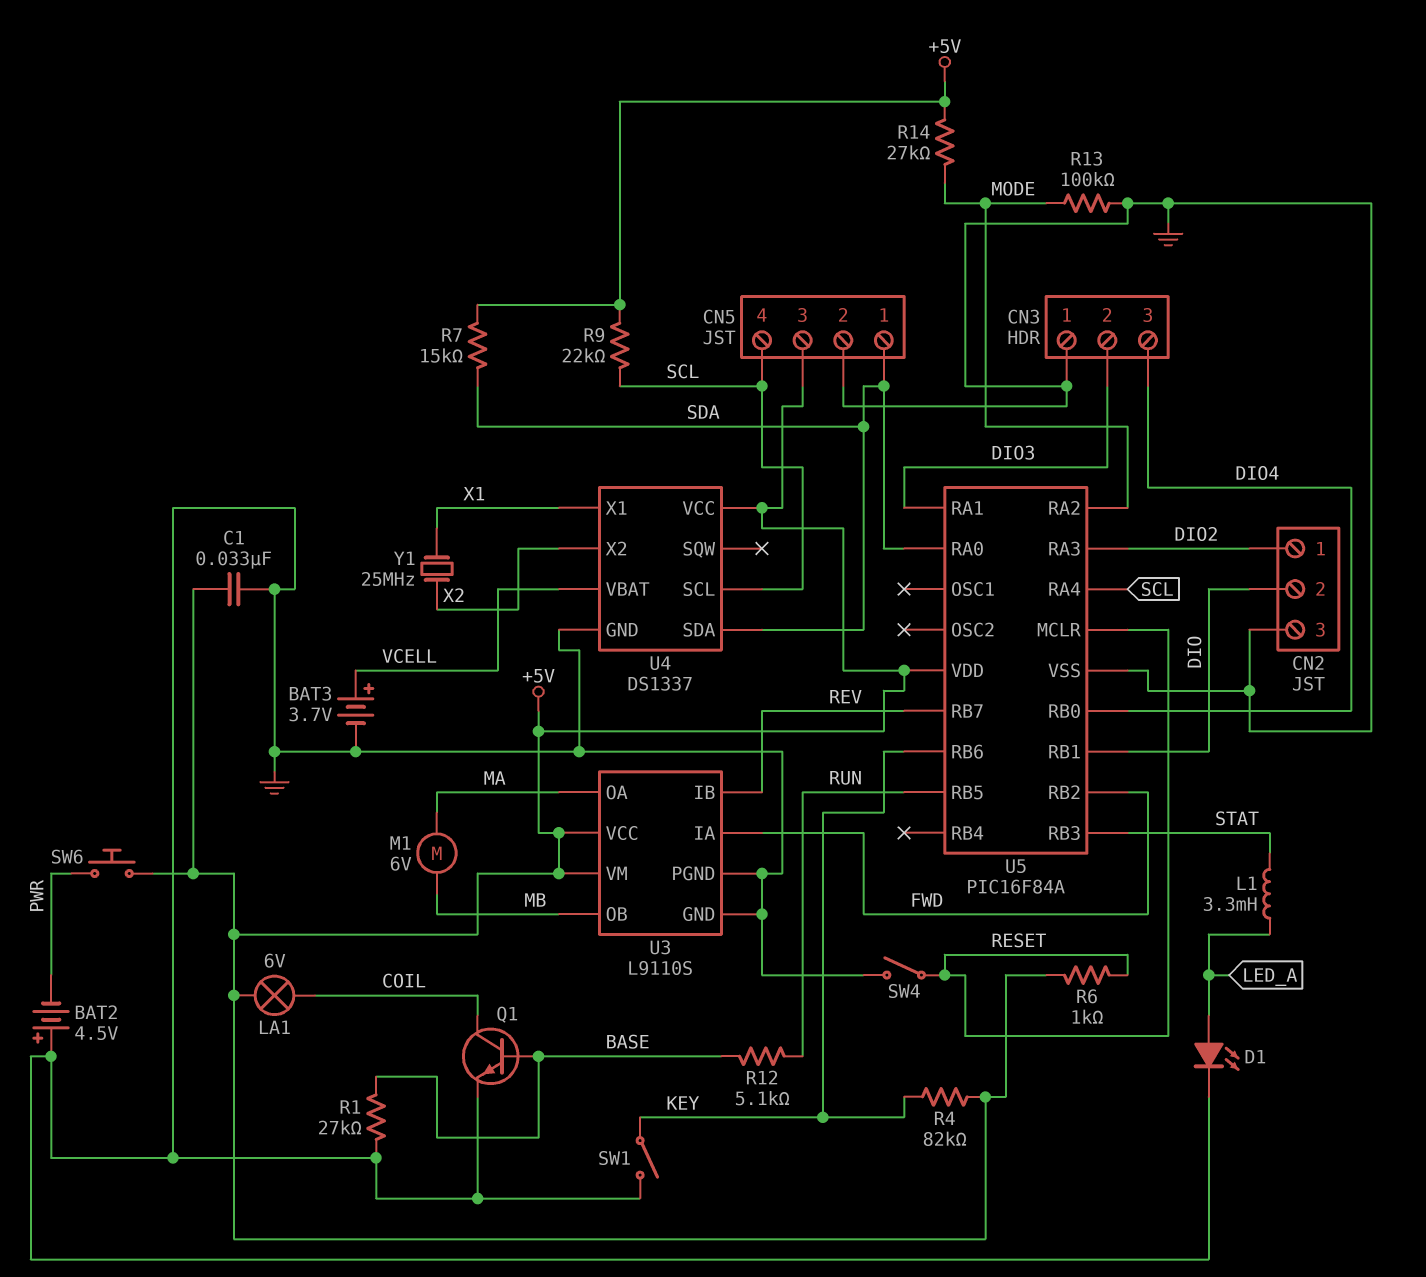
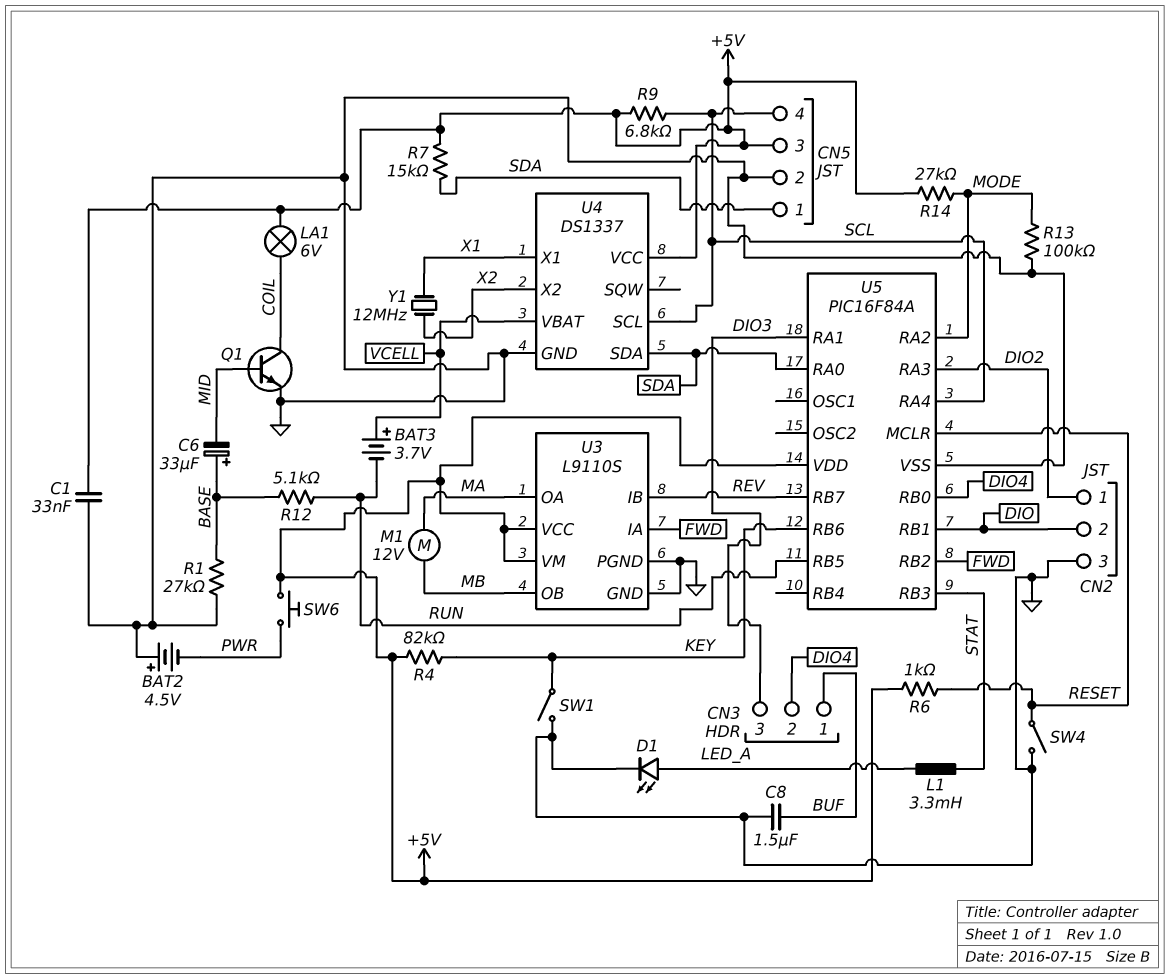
BAT3: 3.7V (plus VCELL, minus GND) -> 3.7V (plus VCELL, minus RUN)
C6: none -> 33uF (plus BASE, minus MID)
C8: none -> 1.5uF (BUF, GND)
CN3 pin 1: GND -> BUF
CN3 pin 2: DIO3 -> DIO4
CN3 pin 3: DIO4 -> DIO3
M1: motor 6V (MA, MB) -> motor 12V (MA, MB)
Q1: NPN (B BASE, C COIL, E GND) -> NPN (B MID, C COIL, E GND)
R9: 22k (+5V, SCL) -> 6.8k (+5V, SCL)
Y1: 25MHz (X1, X2) -> 12MHz (X1, X2)

